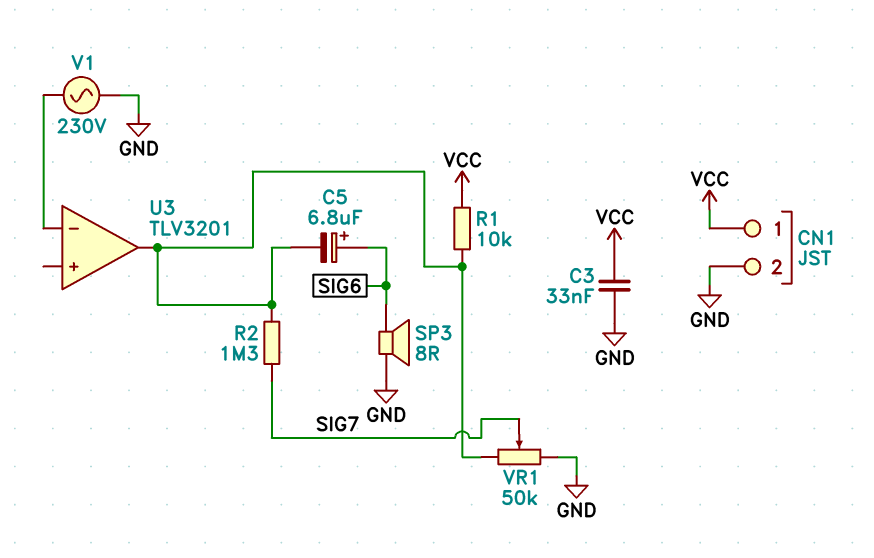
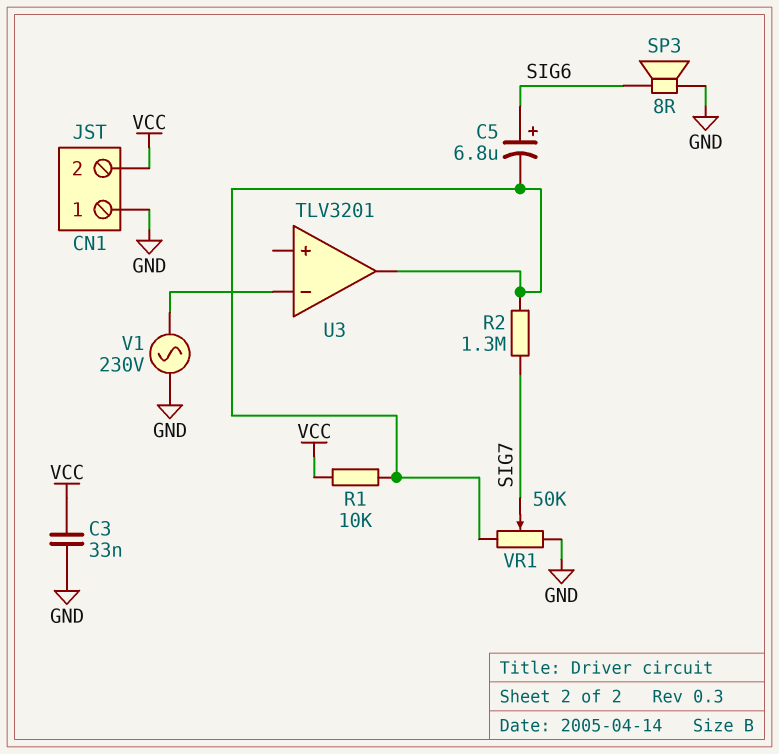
CN1 pin 1: VCC -> GND
CN1 pin 2: GND -> VCC

